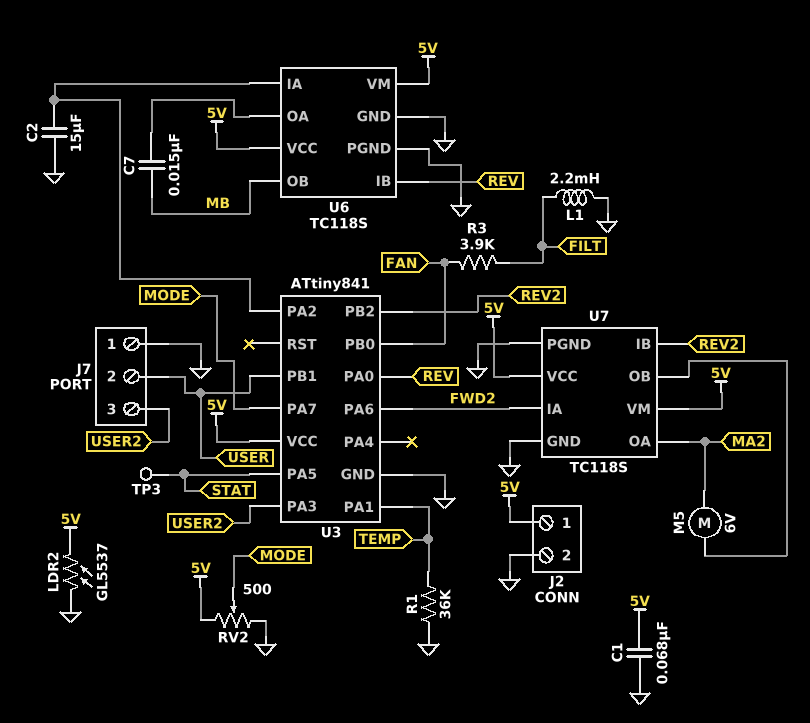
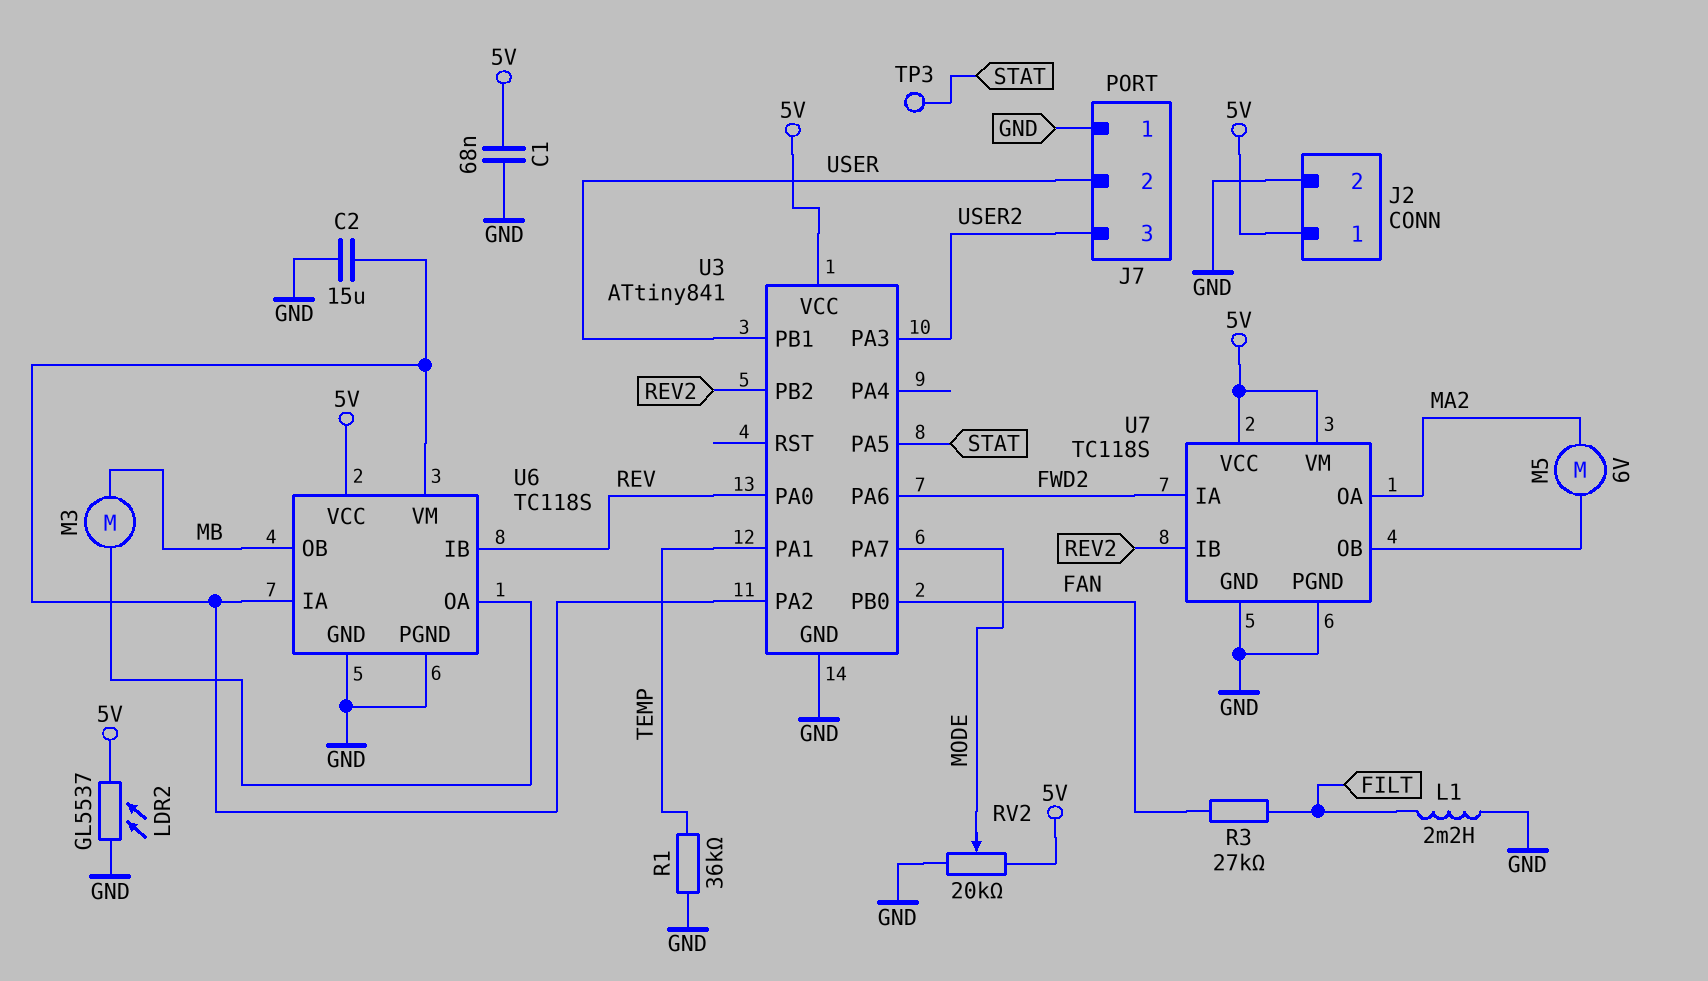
C7: 15nF (MB, U6/OA) -> none
M3: none -> motor (MB, U6/OA)
R3: 3.9k (FAN, FILT) -> 27k (FAN, FILT)
RV2: 500 (5V, GND, wiper MODE) -> 20k (5V, GND, wiper MODE)
U6 pin VM: 5V -> U3/PA2

